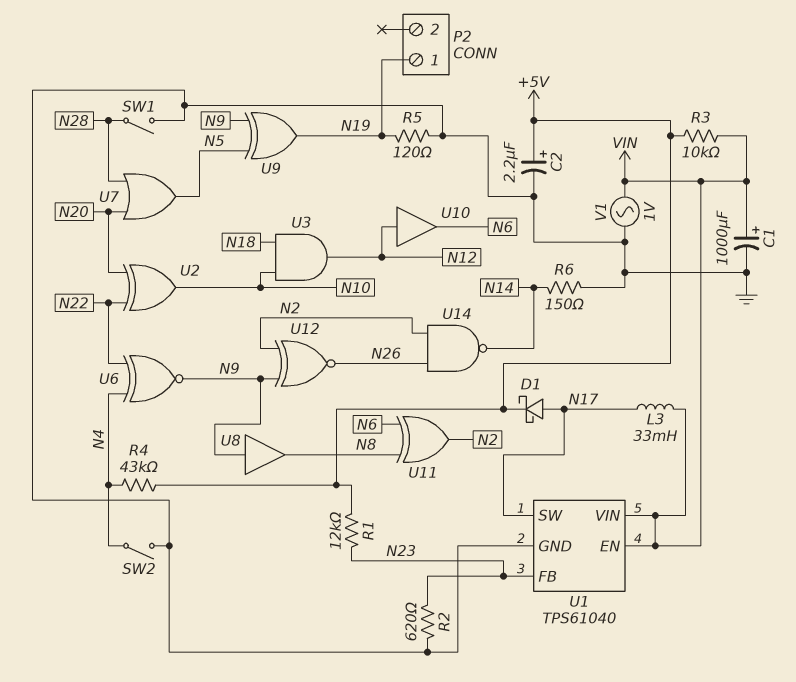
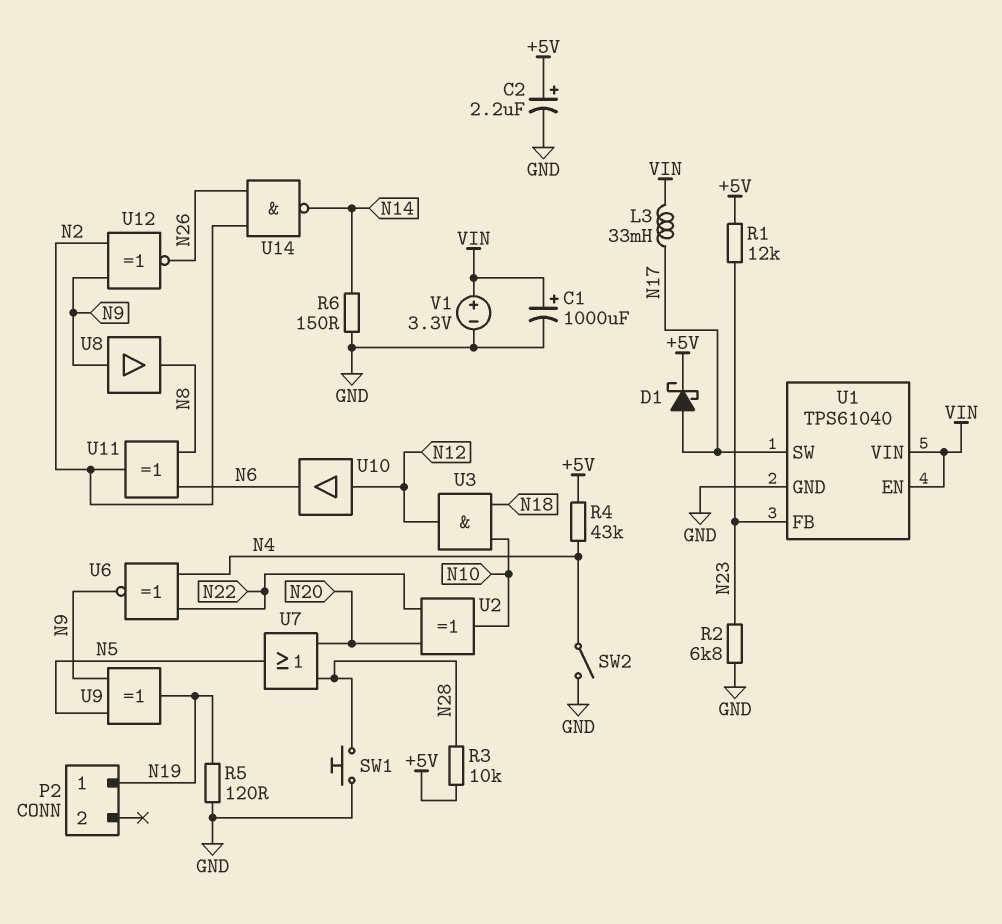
R2: 620 (GND, N23) -> 6.8k (GND, N23)
R3: 10k (+5V, VIN) -> 10k (+5V, N28)
SW1: switch (GND, N28) -> button (GND, N28)
V1: AC 1V (GND, VIN) -> 3.3V (plus VIN, minus GND)

